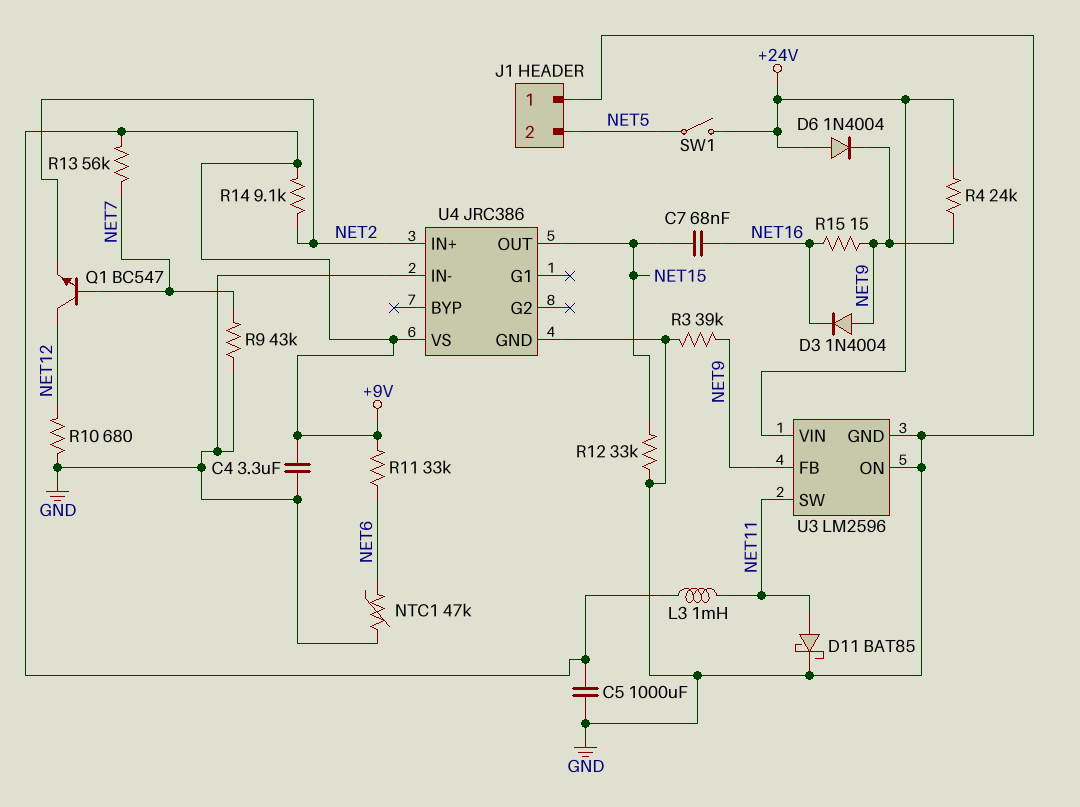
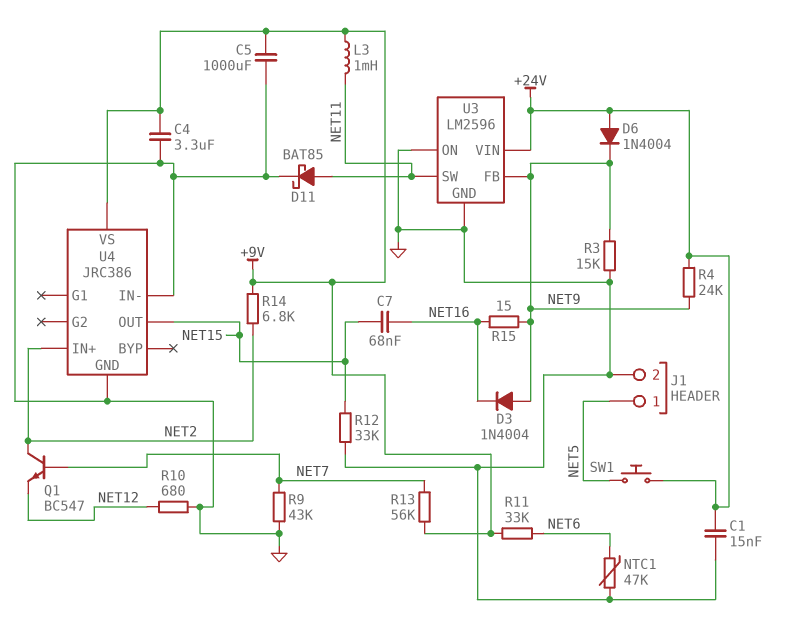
C1: none -> 15nF (+24V, GND)
J1 pin 1: GND -> NET5
J1 pin 2: NET5 -> GND
Q1: NPN BC547 (B NET7, C NET12, E NET2) -> NPN BC547 (B NET7, C NET2, E NET12)
R3: 39k (GND, NET9) -> 15k (GND, NET9)
R14: 9.1k (+9V, NET2) -> 6.8k (+9V, NET2)
SW1: switch (+24V, NET5) -> button (+24V, NET5)

